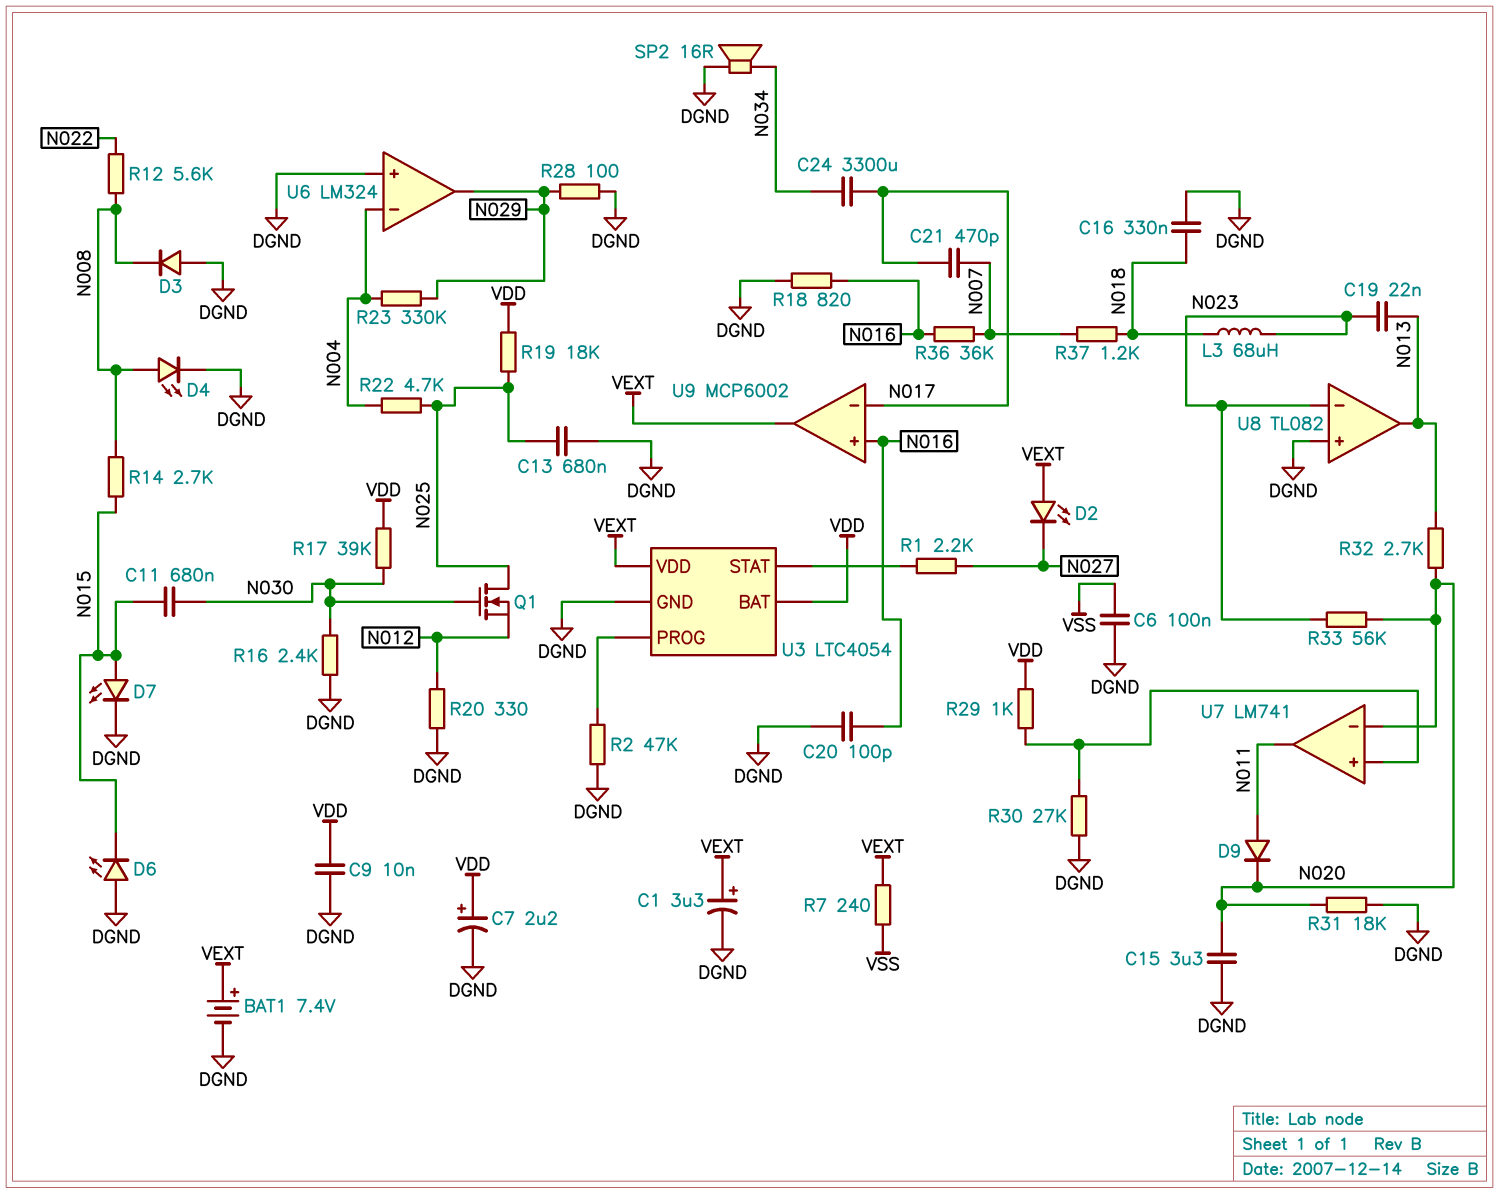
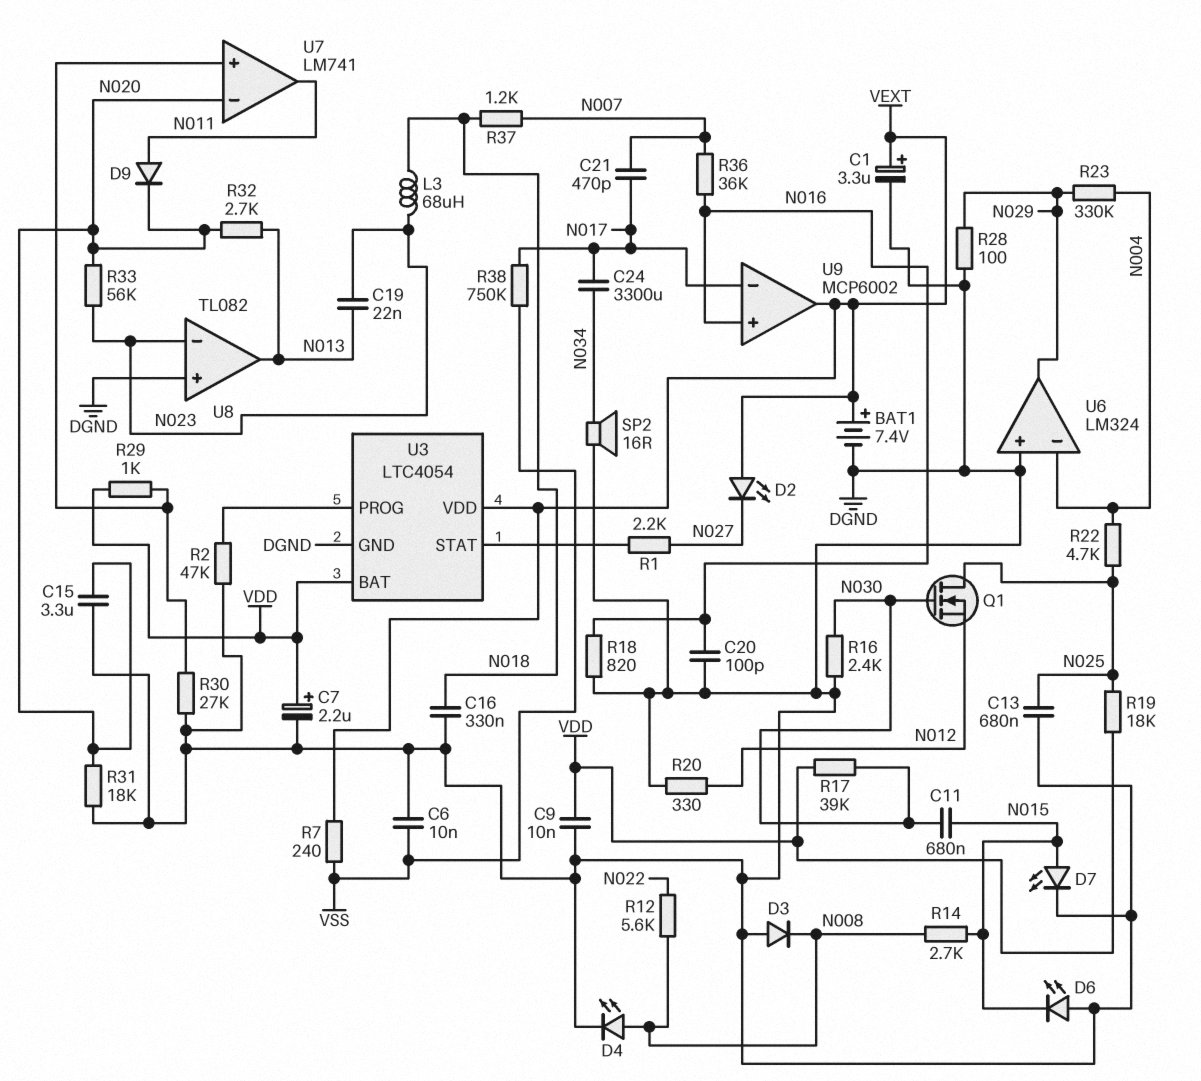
C6: 100nF (DGND, VSS) -> 10nF (DGND, VSS)
R38: none -> 750k (N017, VSS)

